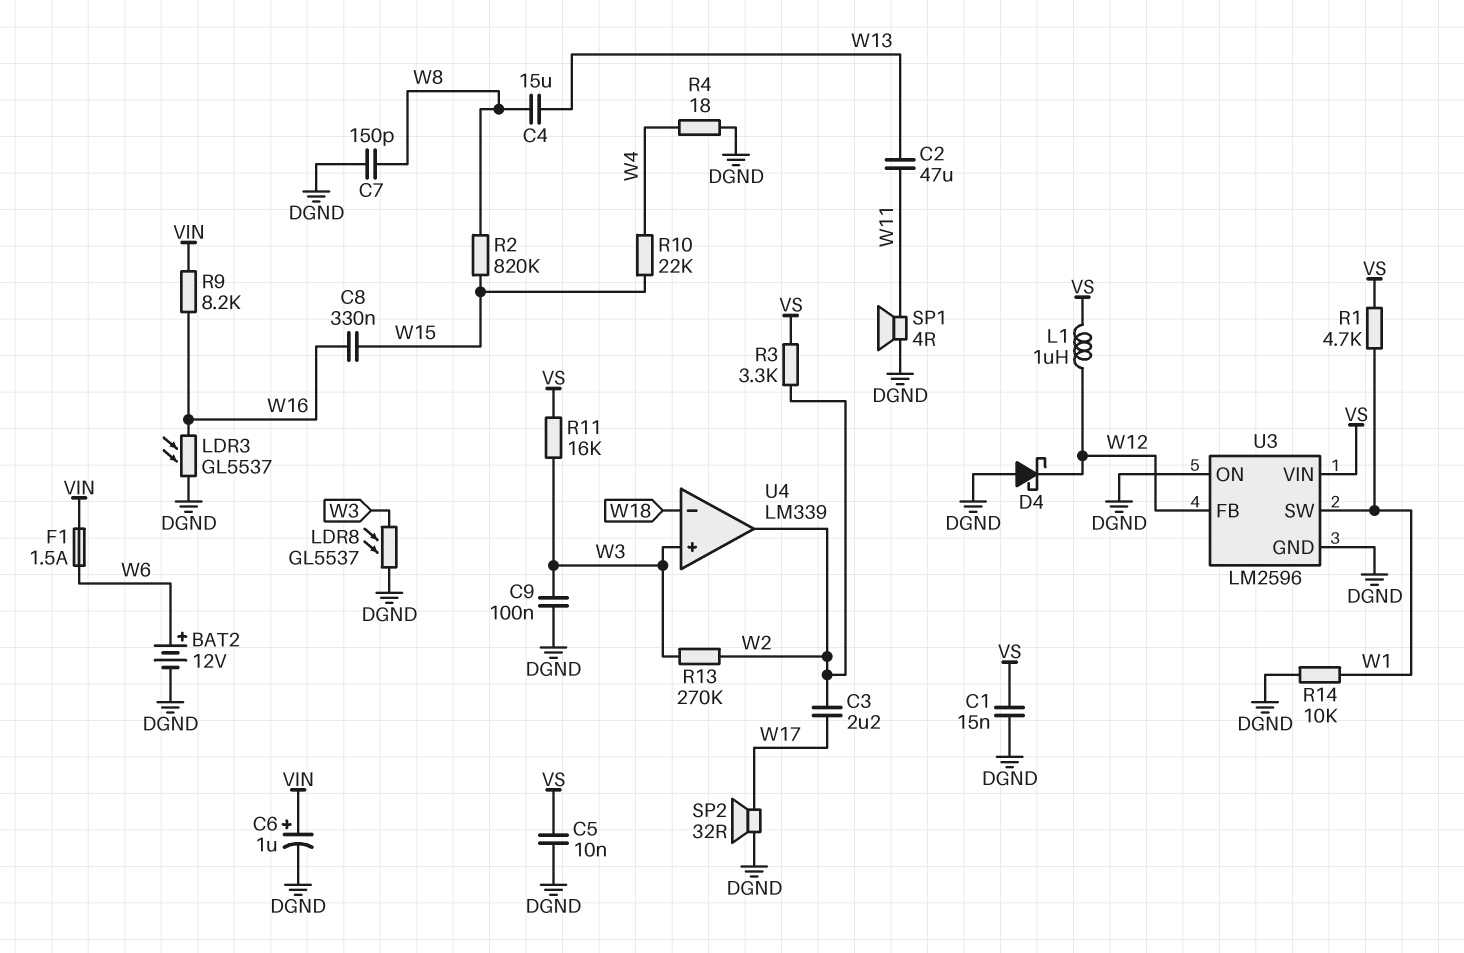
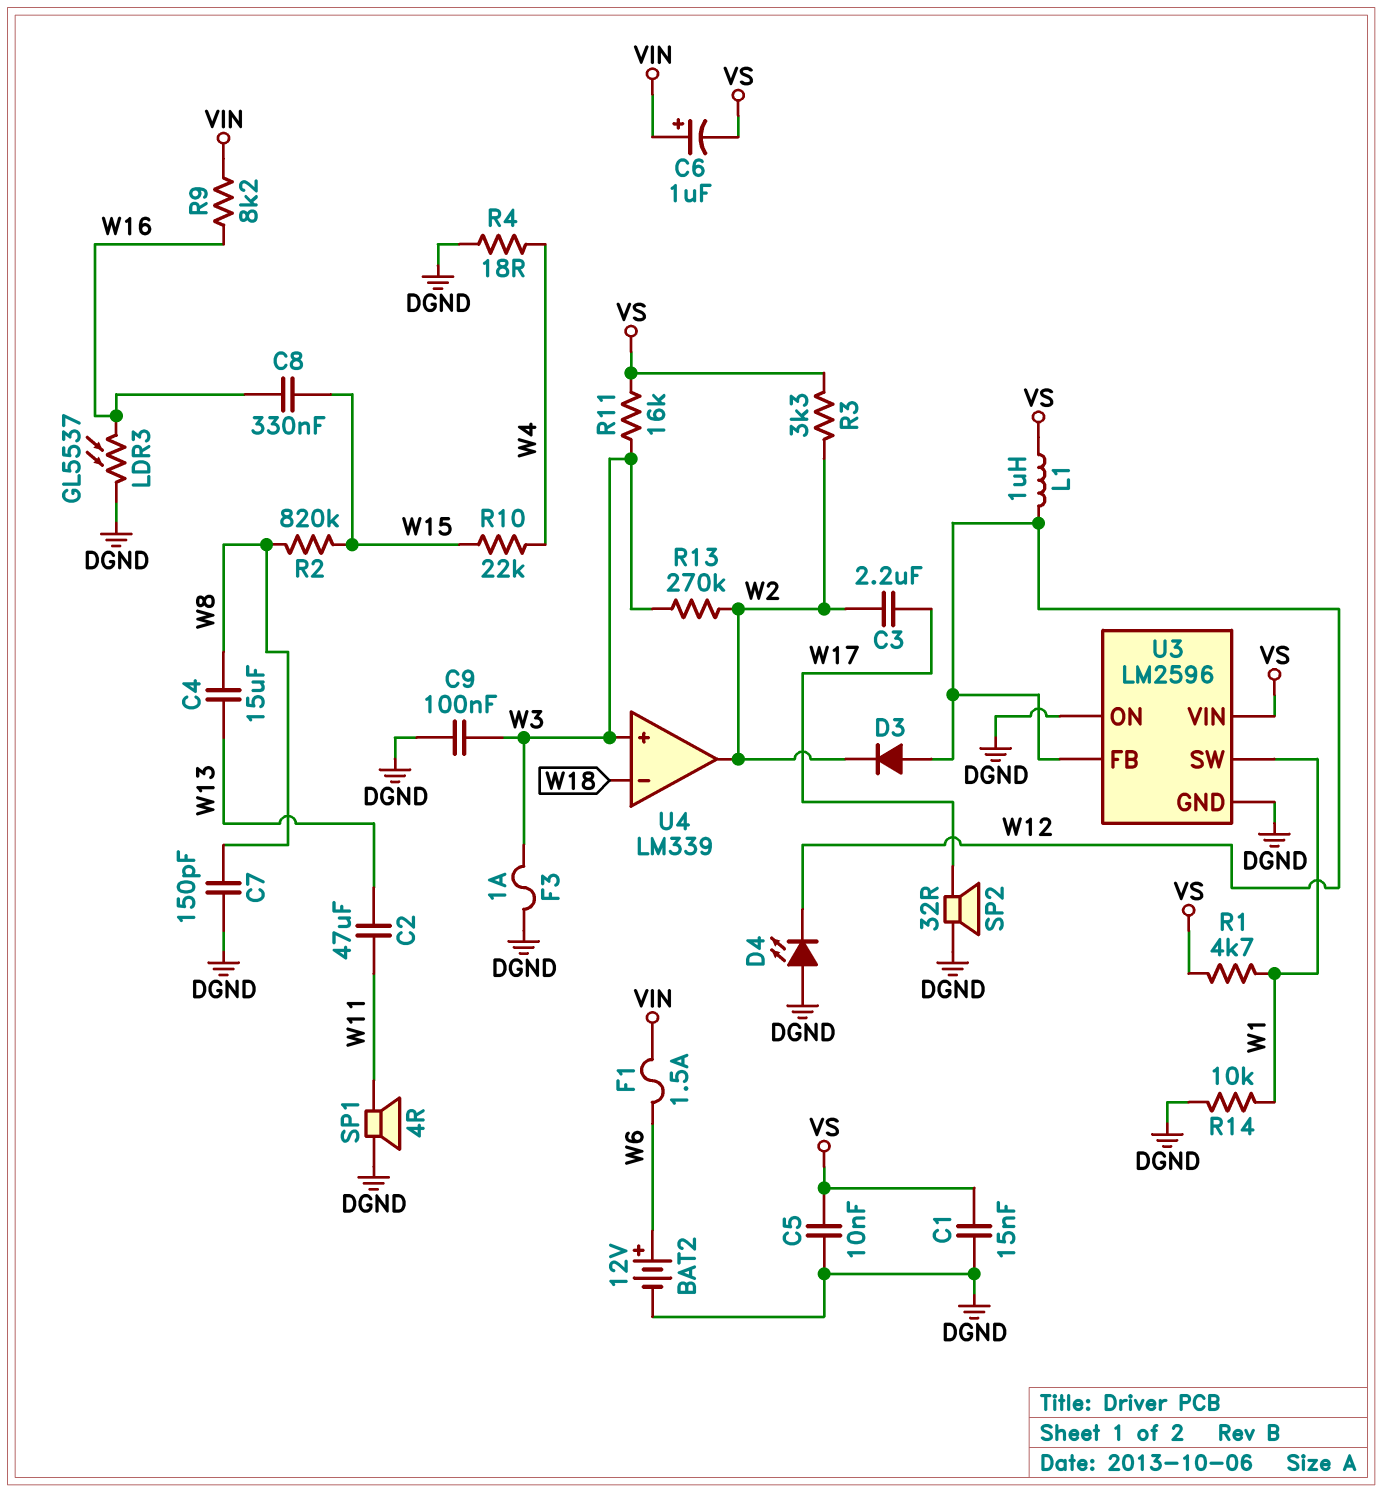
C6: 1uF (plus VIN, minus DGND) -> 1uF (plus VIN, minus VS)
D3: none -> diode (A W12, K W2)
D4: schottky (A DGND, K W12) -> LED (A DGND, K W12)
F3: none -> 1A (DGND, W3)
LDR8: GL5537 (DGND, W3) -> none

